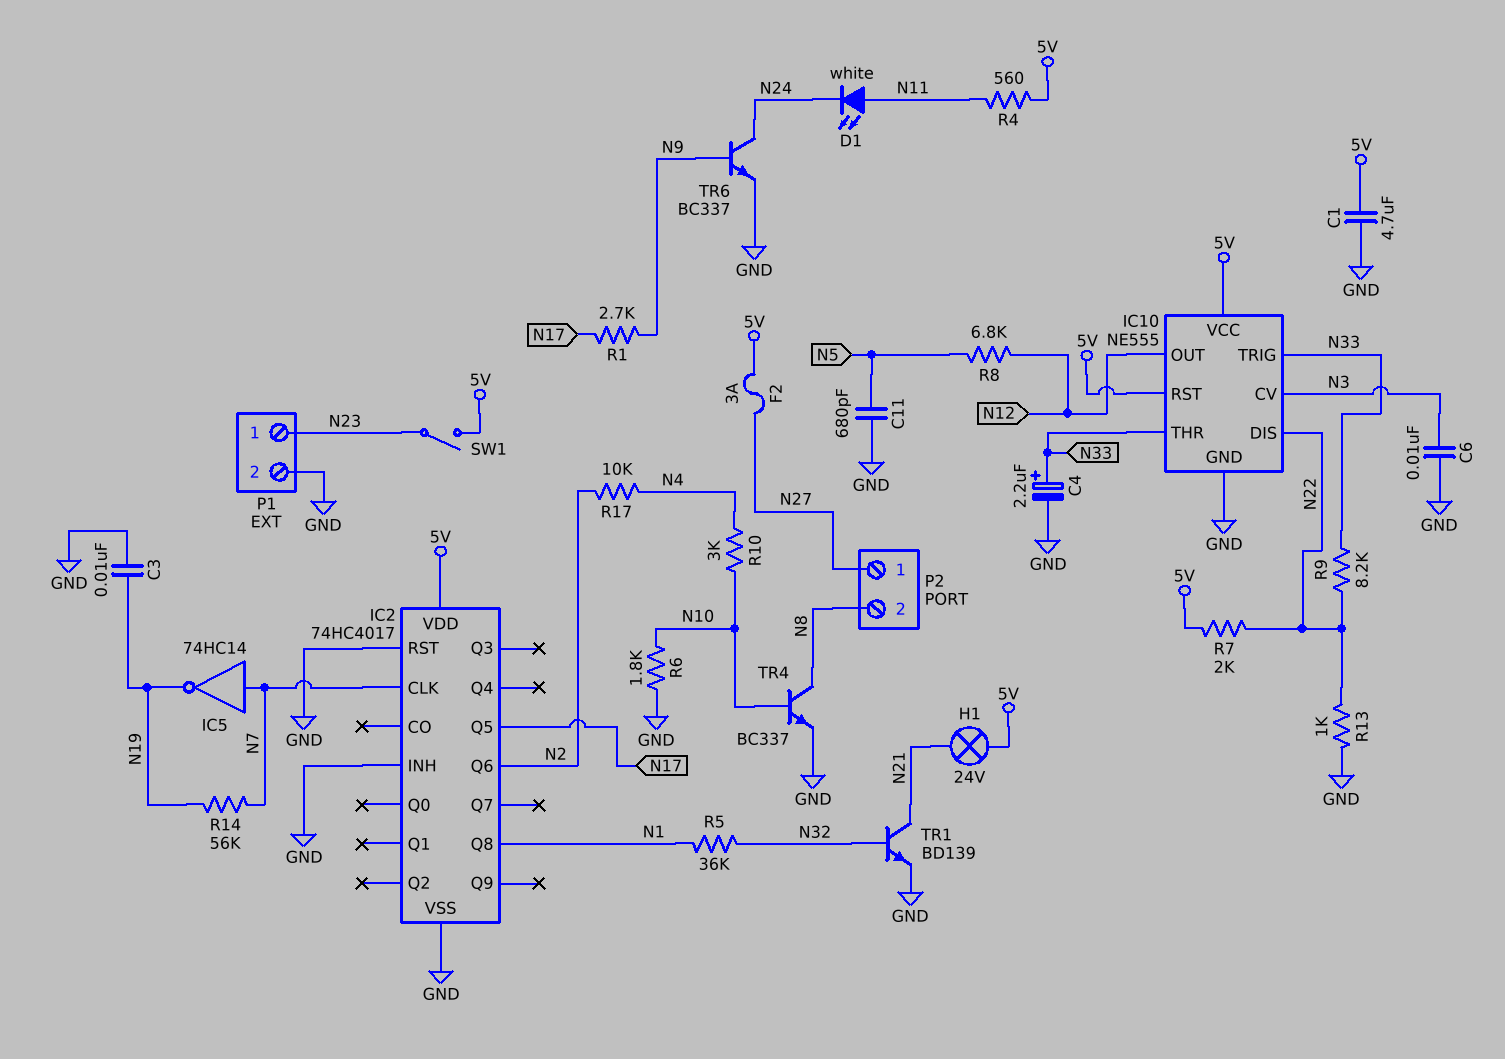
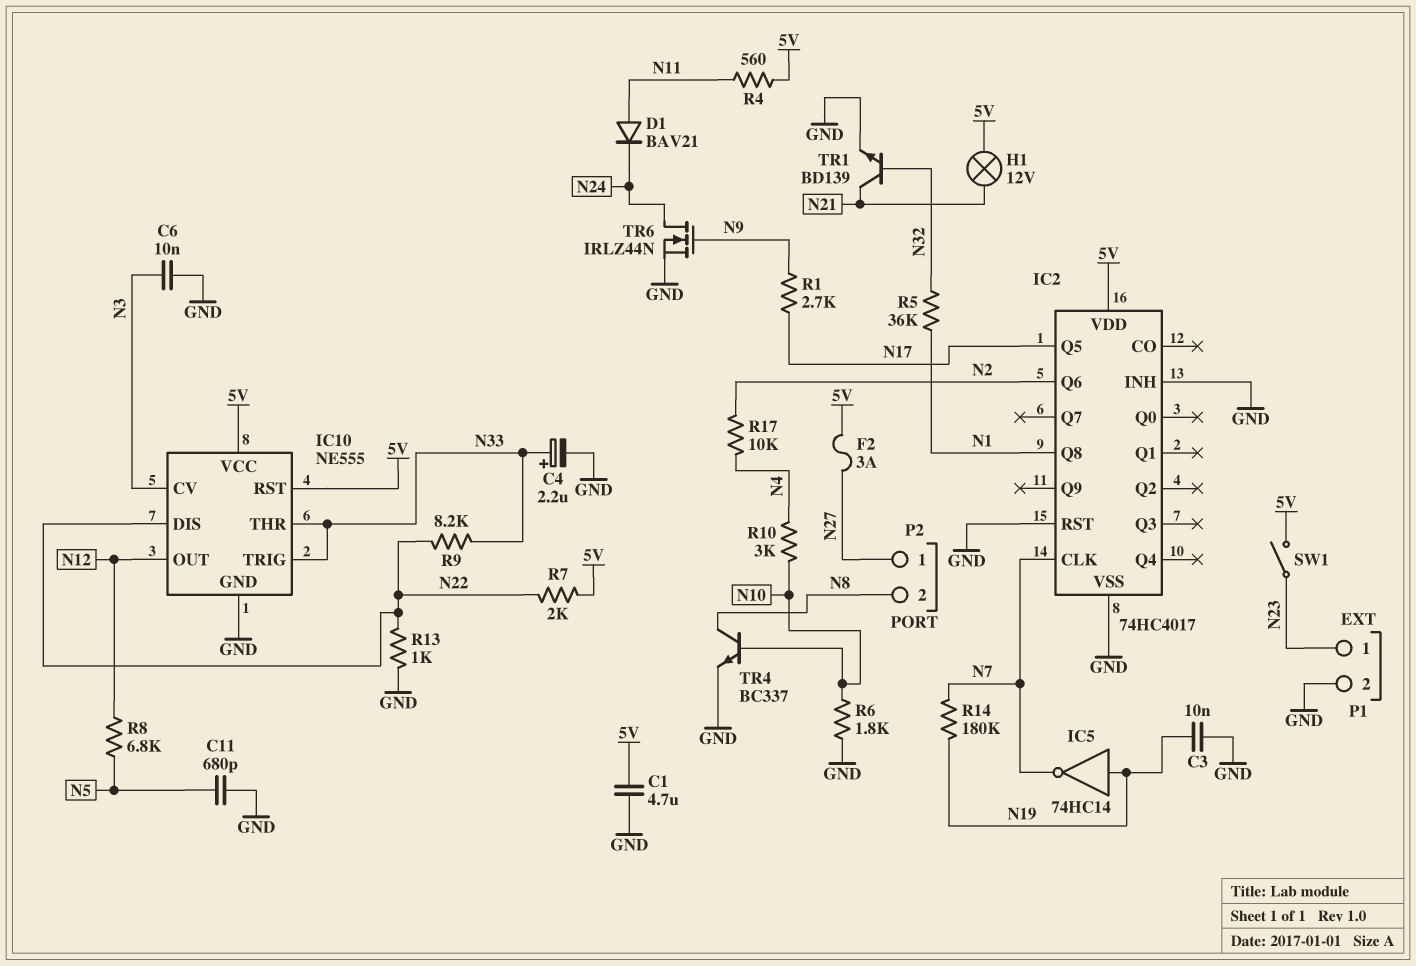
D1: LED white (A N11, K N24) -> diode BAV21 (A N11, K N24)
H1: lamp 24V (5V, N21) -> lamp 12V (5V, N21)
IC5: NOT 74HC14 (in N7, out N19) -> NOT 74HC14 (in N19, out N7)
R14: 56k (N7, N19) -> 180k (N7, N19)
TR6: NPN BC337 (B N9, C N24, E GND) -> NMOS IRLZ44N (G N9, D N24, S GND)

